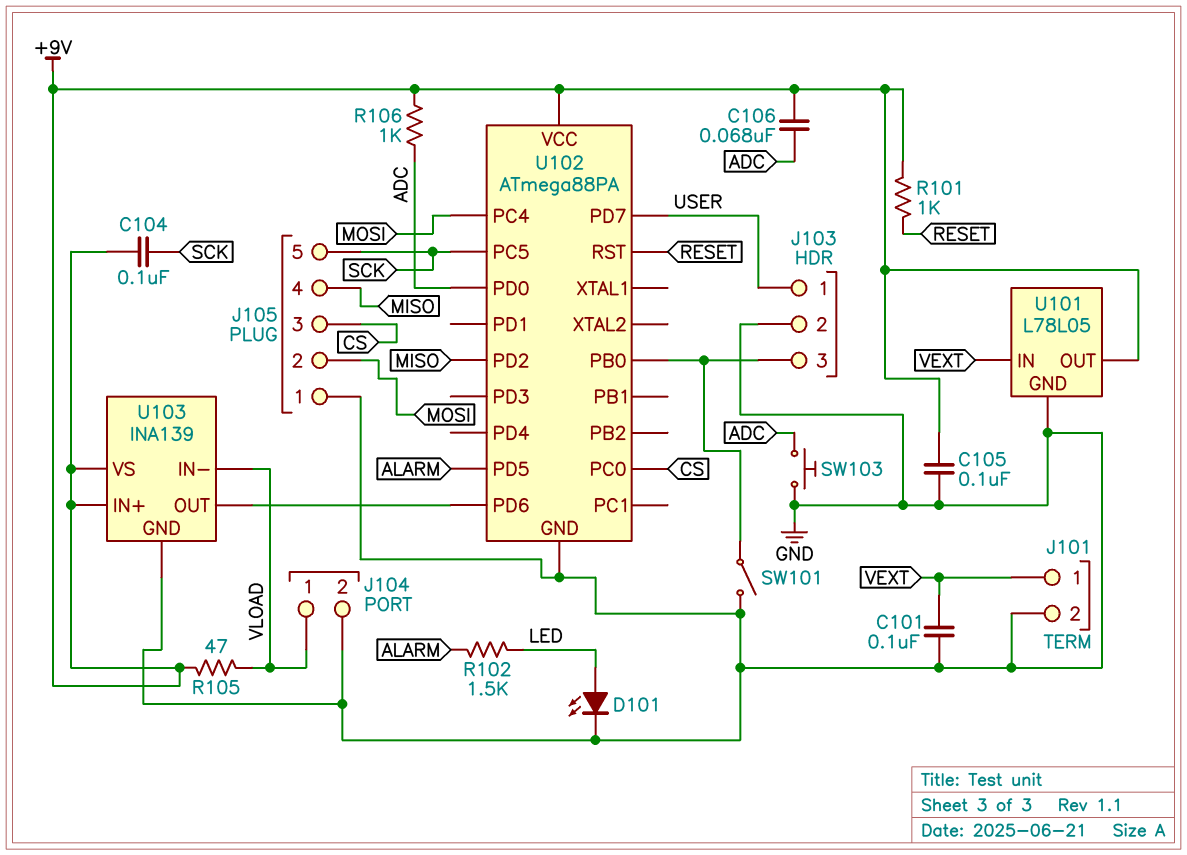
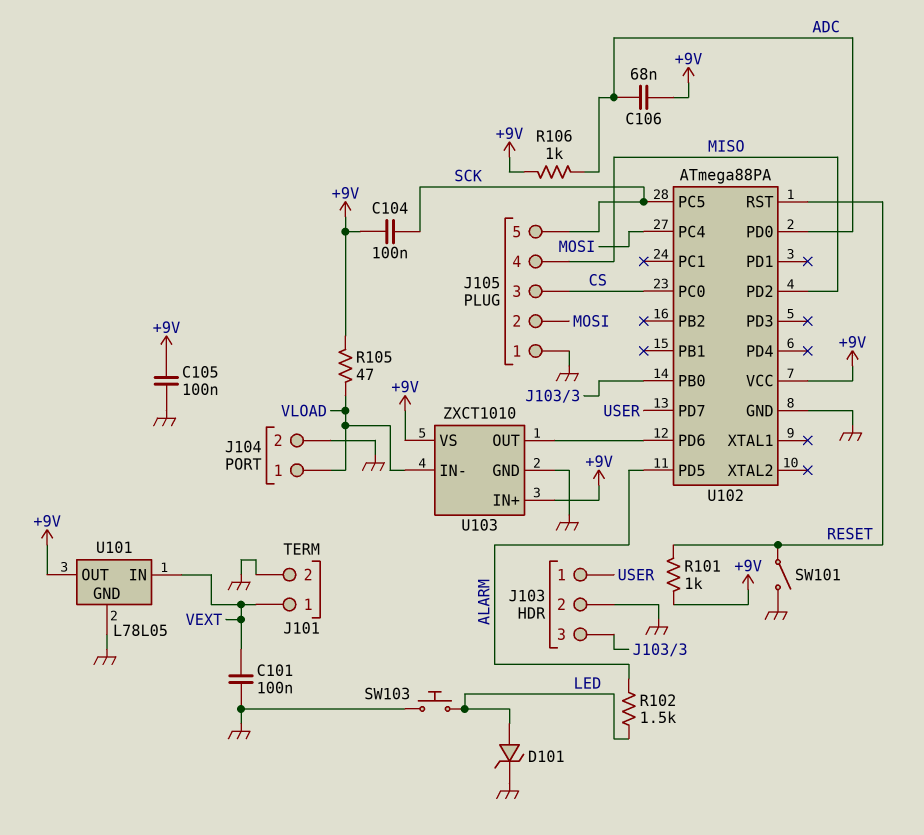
D101: LED (A LED, K GND) -> zener (A LED, K GND)
SW101: switch (GND, J103/3) -> switch (GND, RESET)
SW103: button (ADC, GND) -> button (GND, LED)
U103: INA139 -> ZXCT1010

